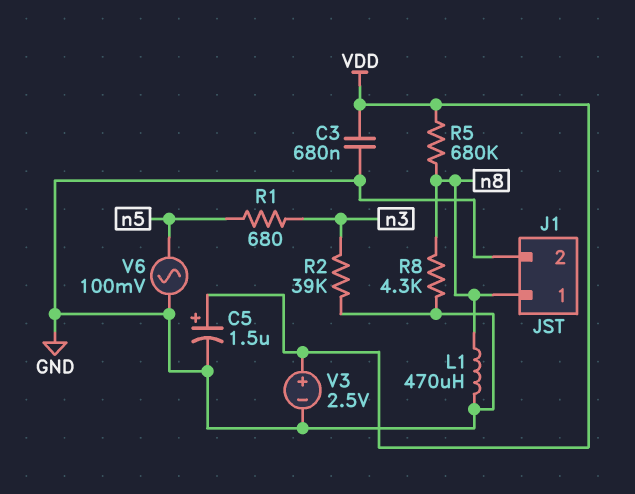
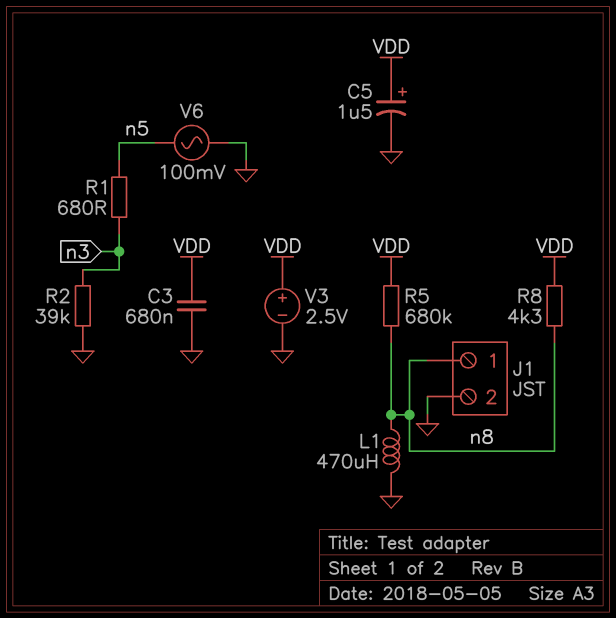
R8: 4.3k (GND, n8) -> 4.3k (VDD, n8)

